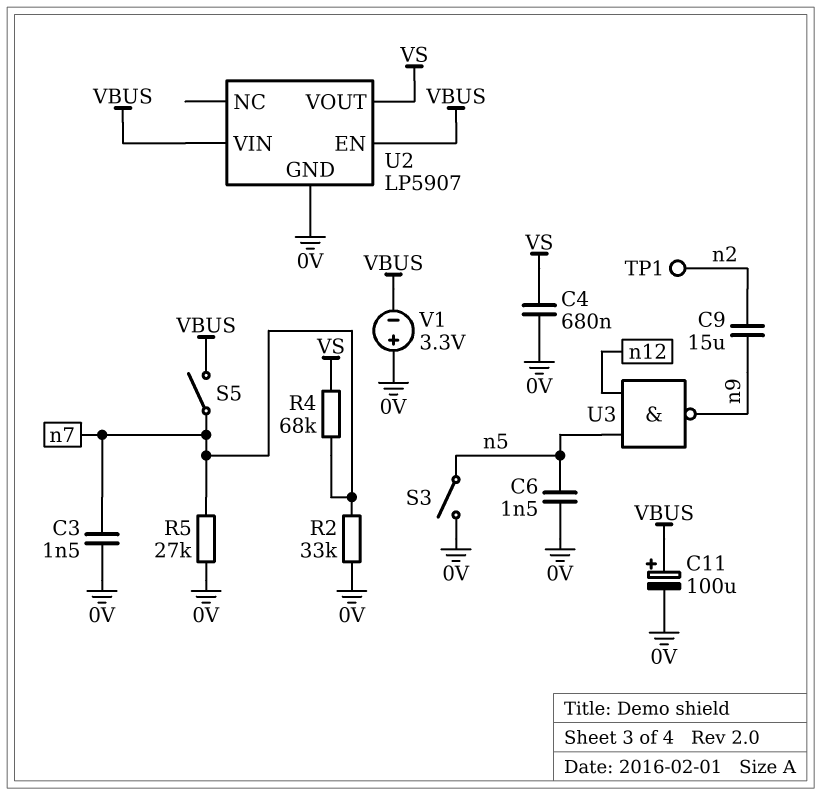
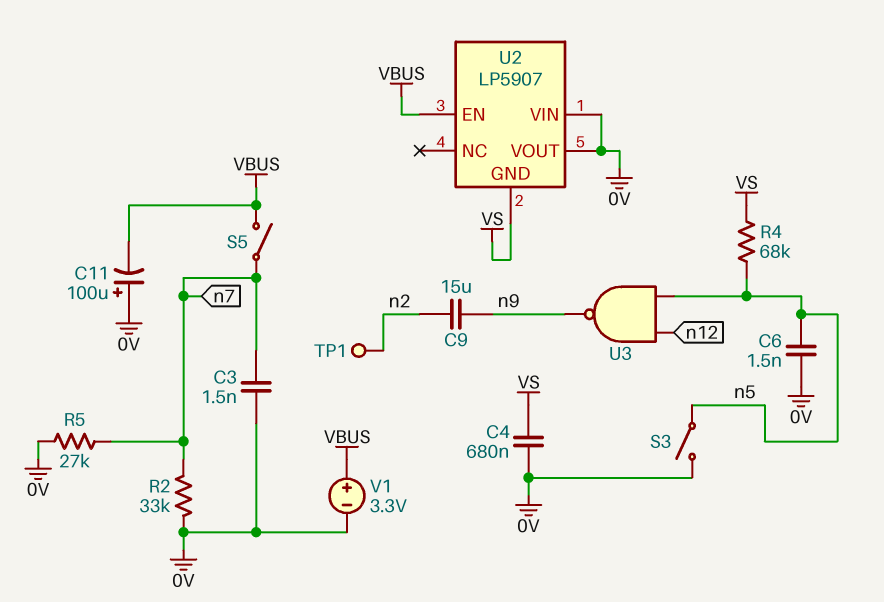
C11: 100uF (plus VBUS, minus 0V) -> 100uF (plus 0V, minus VBUS)
R4: 68k (VS, n7) -> 68k (VS, n5)
U2 pin GND: 0V -> VS
U2 pin VIN: VBUS -> 0V
U2 pin VOUT: VS -> 0V
V1: 3.3V (plus 0V, minus VBUS) -> 3.3V (plus VBUS, minus 0V)

